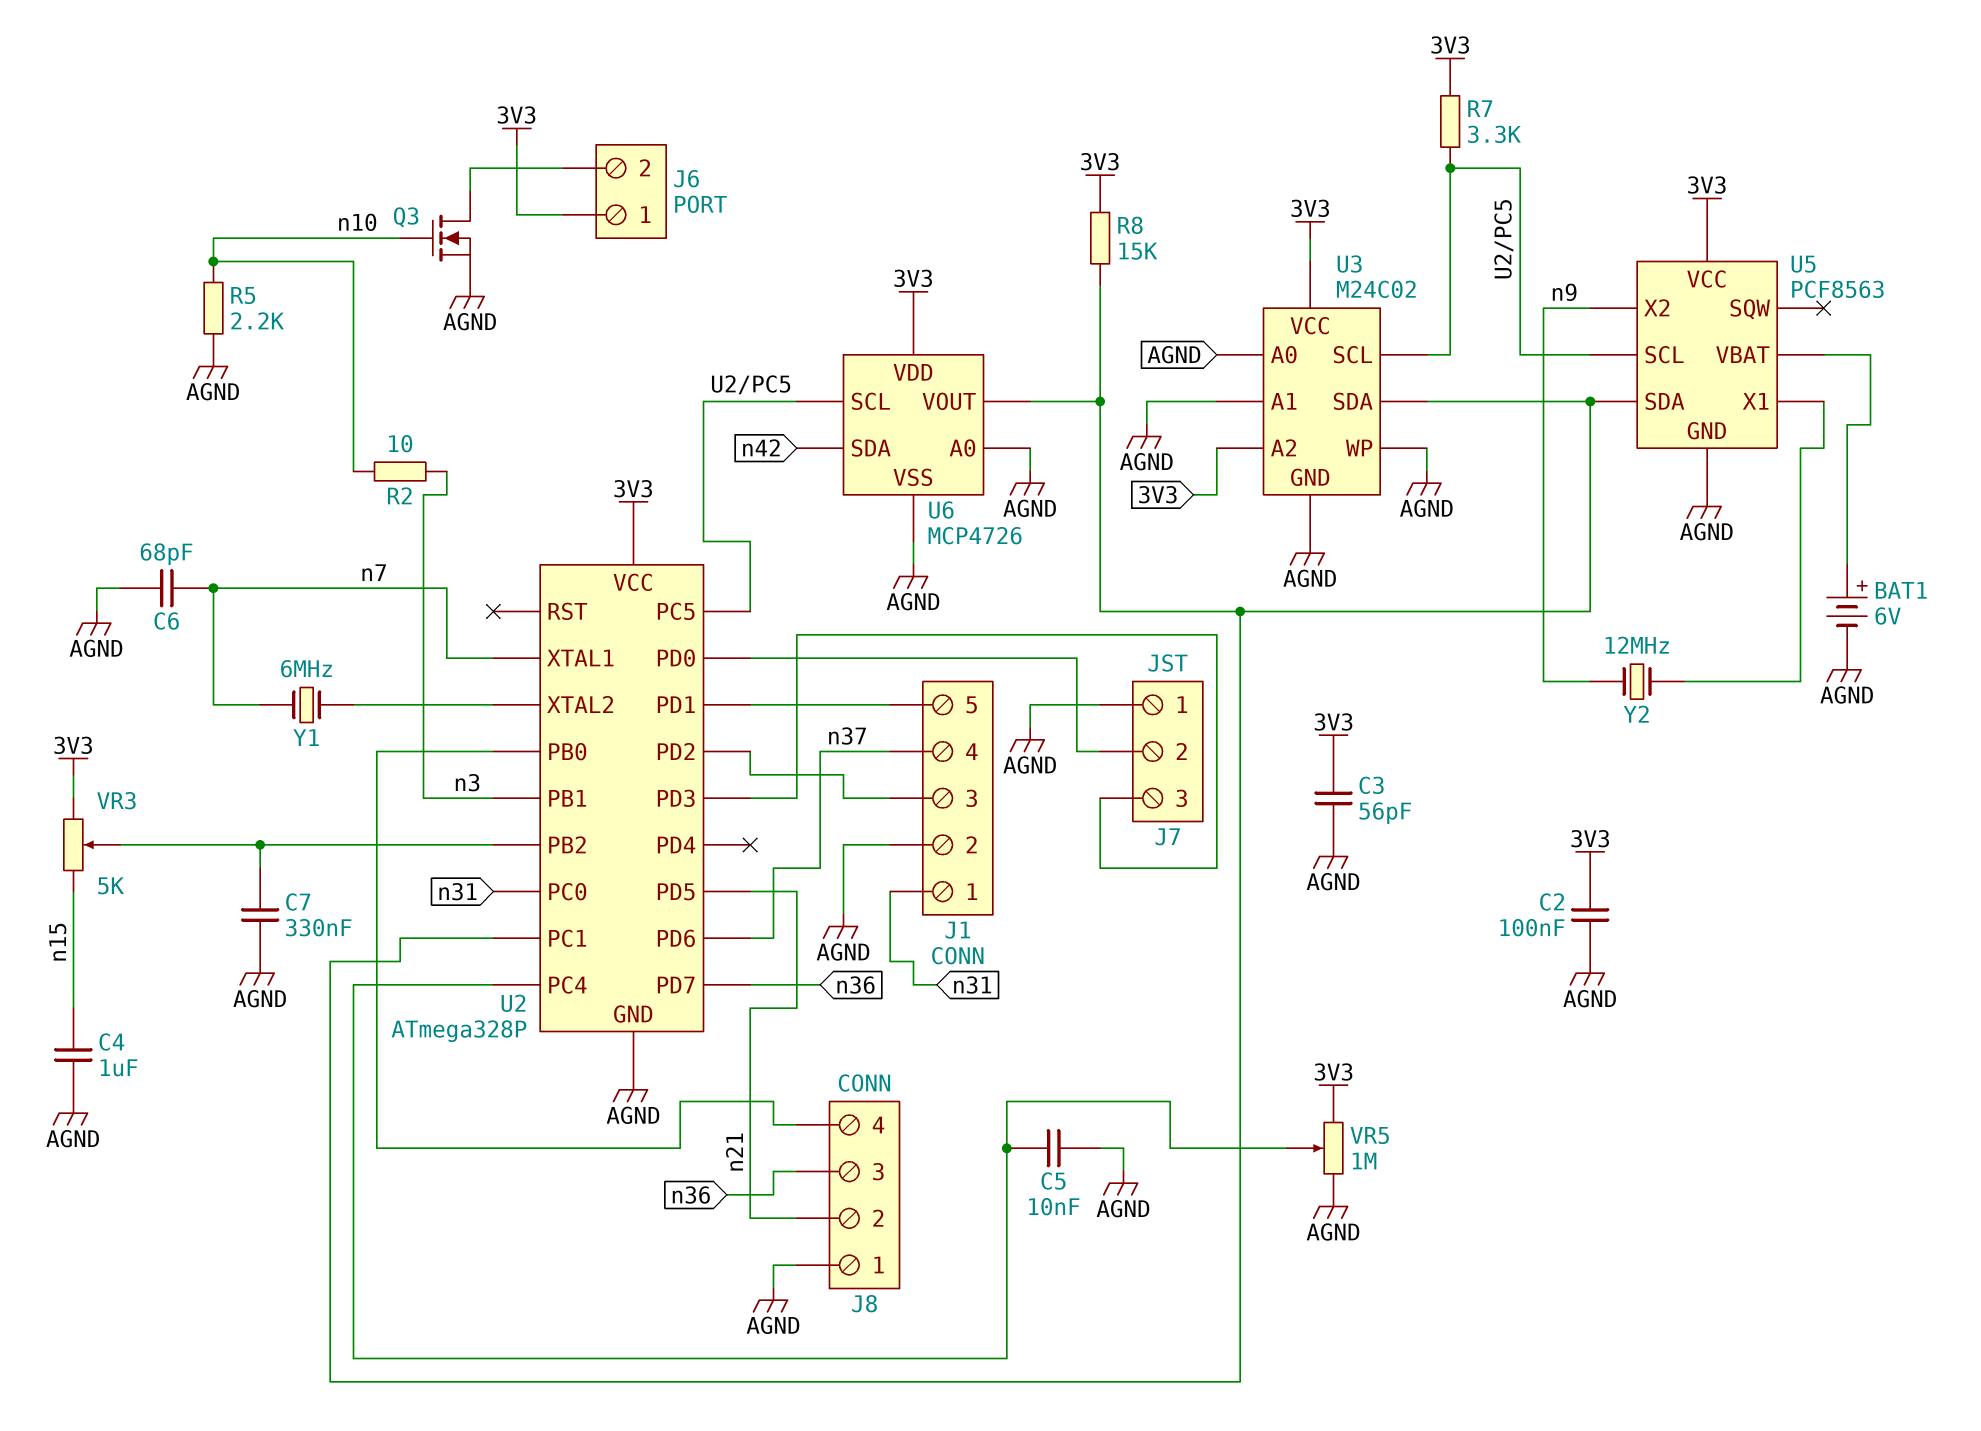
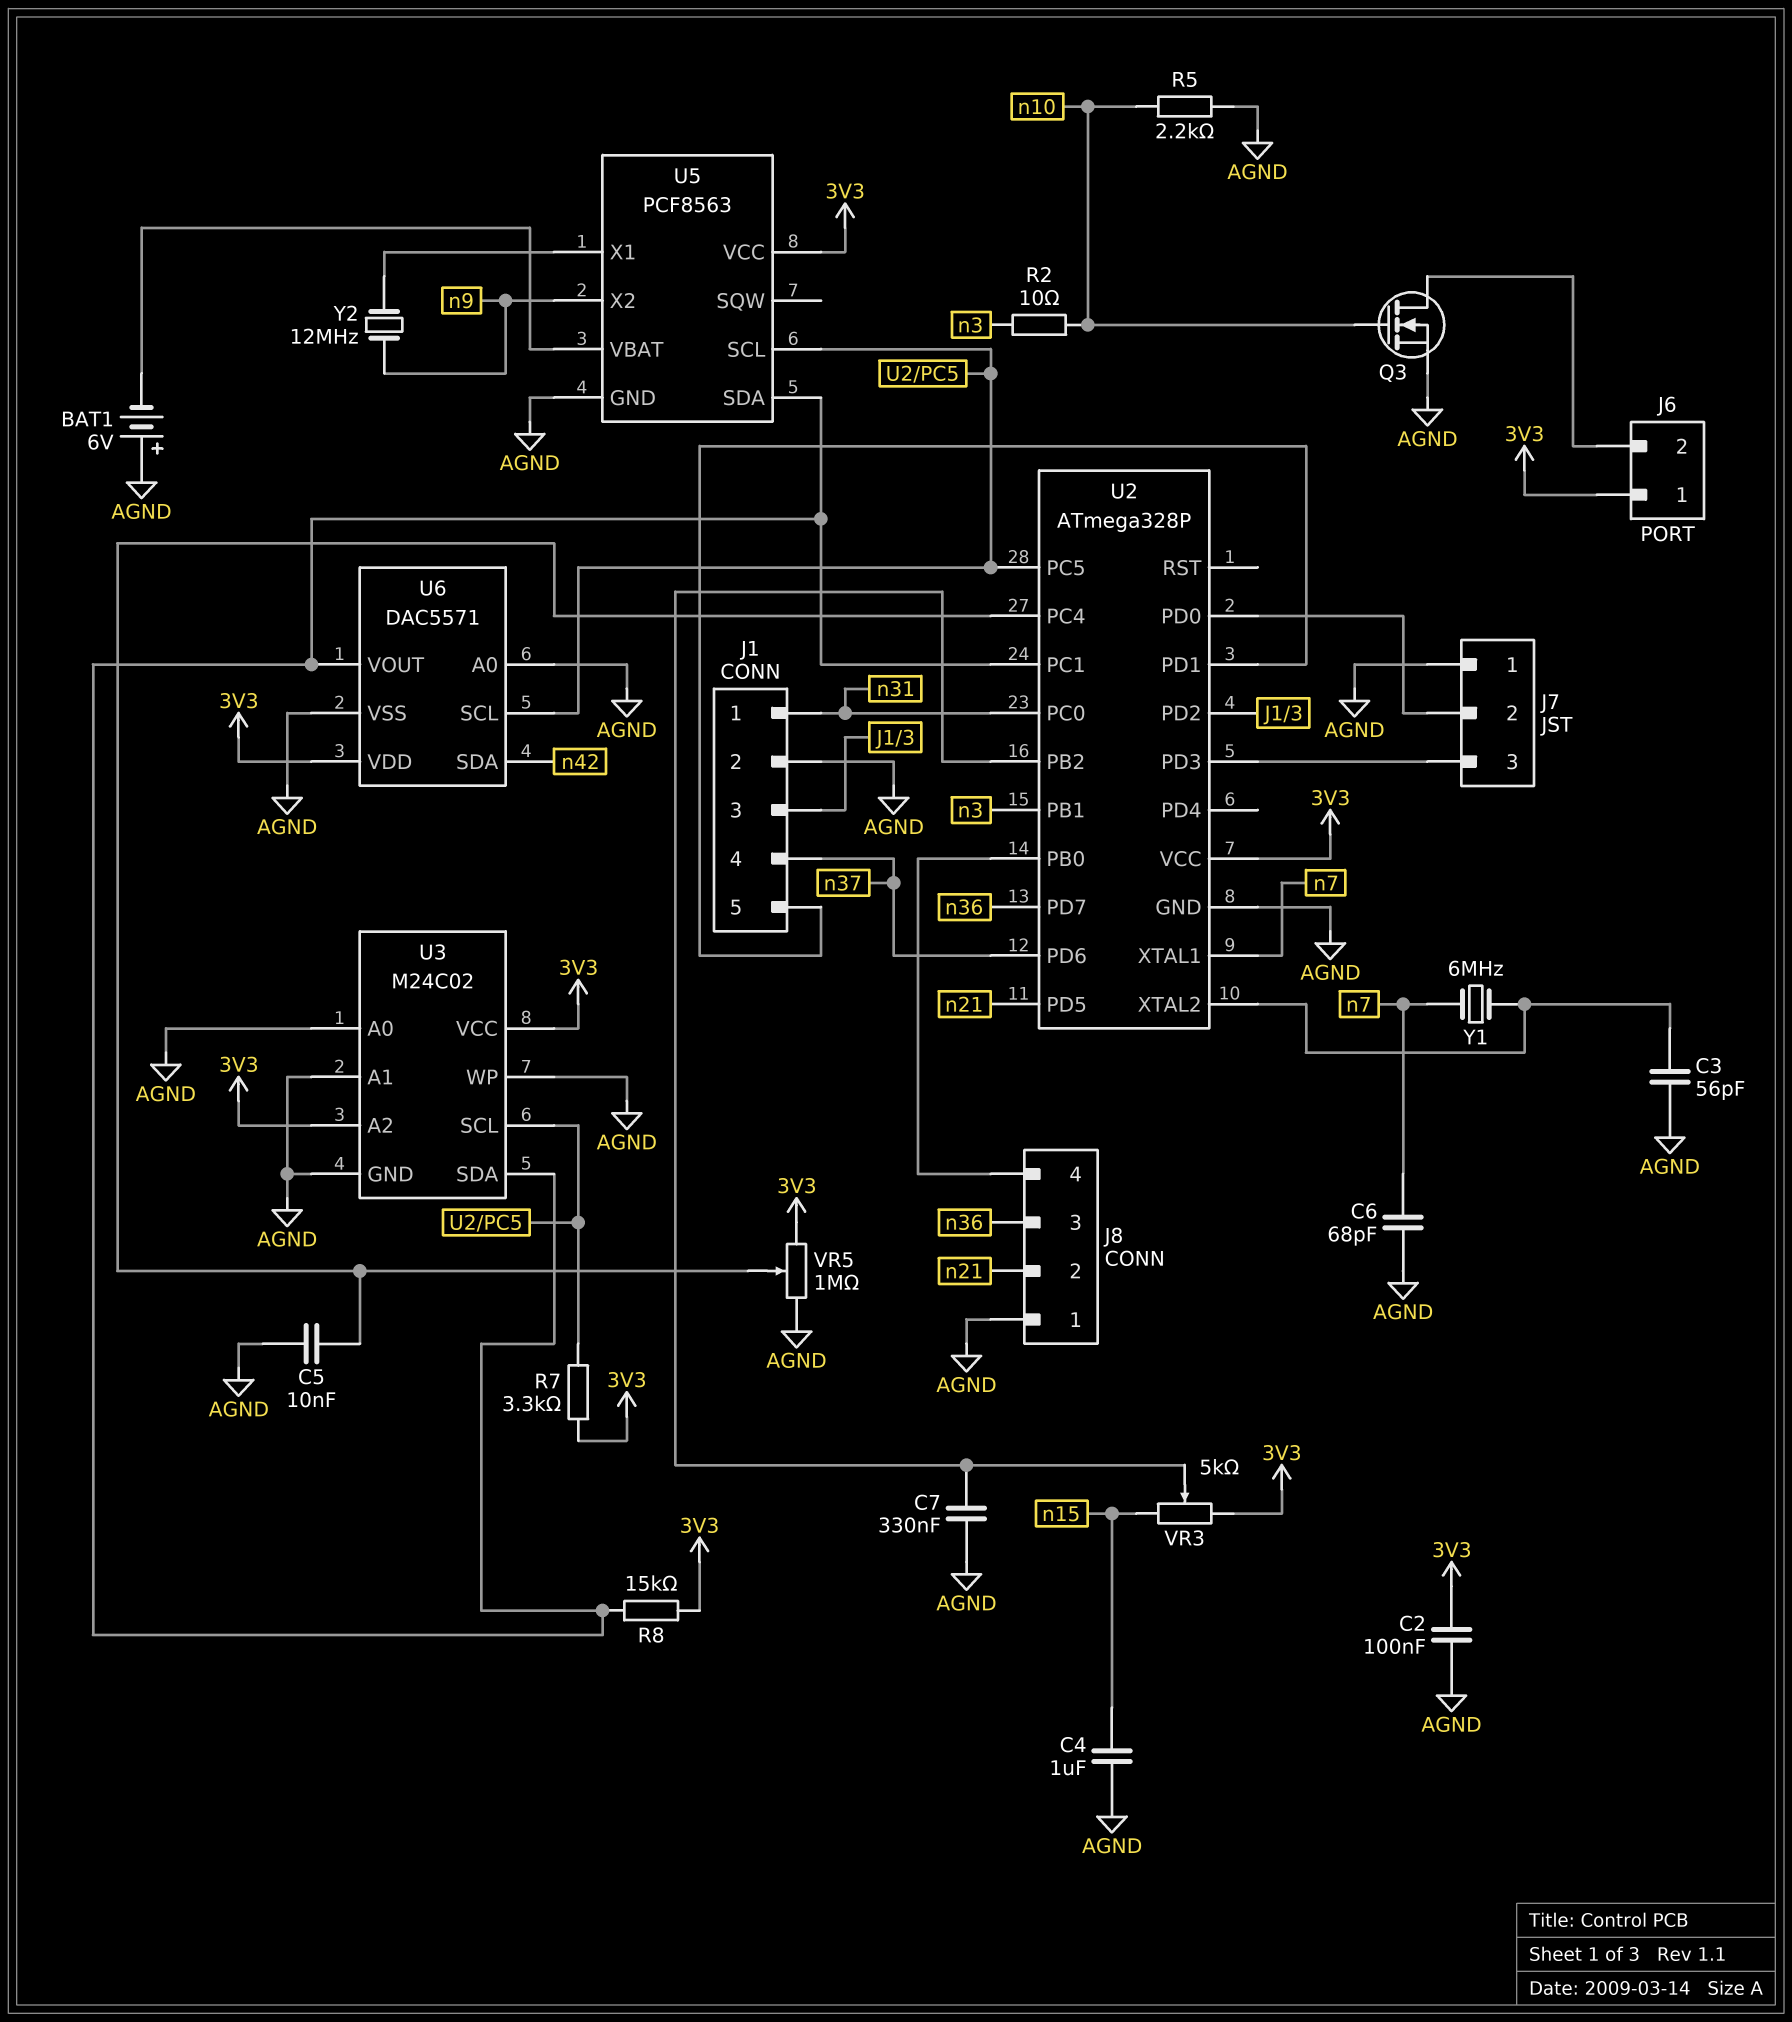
BAT1: 6V (plus U5/VBAT, minus AGND) -> 6V (plus AGND, minus U5/VBAT)
C3: 56pF (3V3, AGND) -> 56pF (AGND, U2/XTAL2)
U6: MCP4726 -> DAC5571

